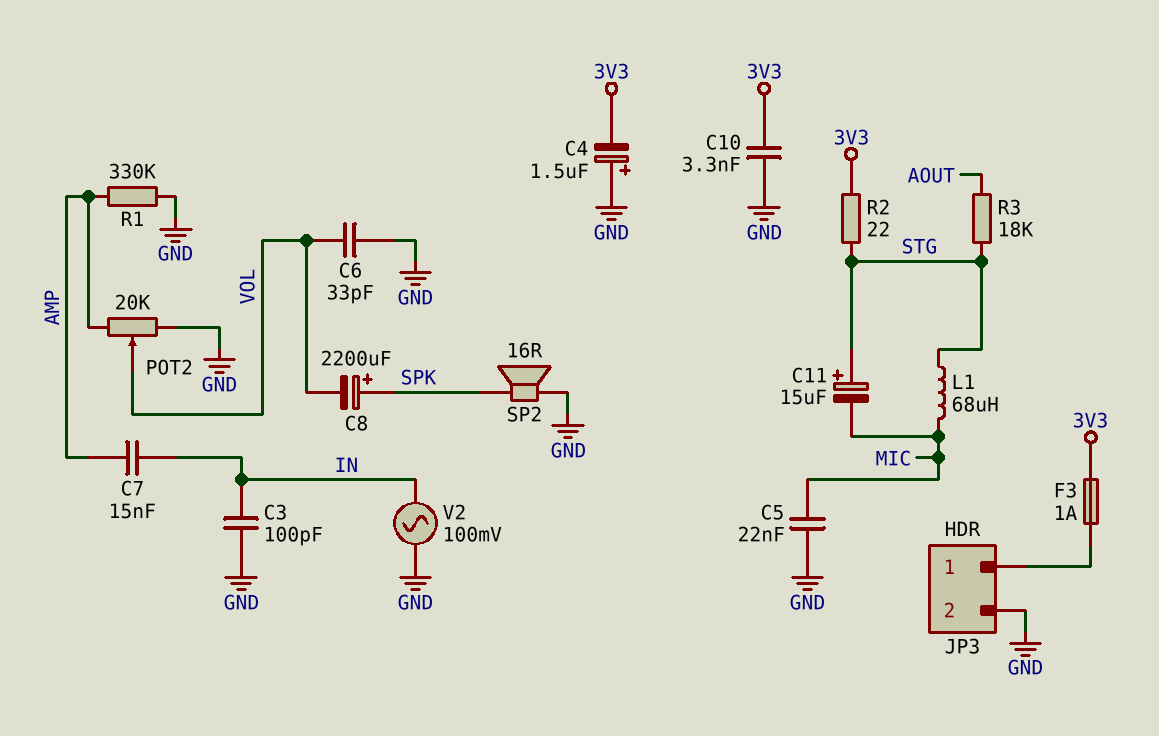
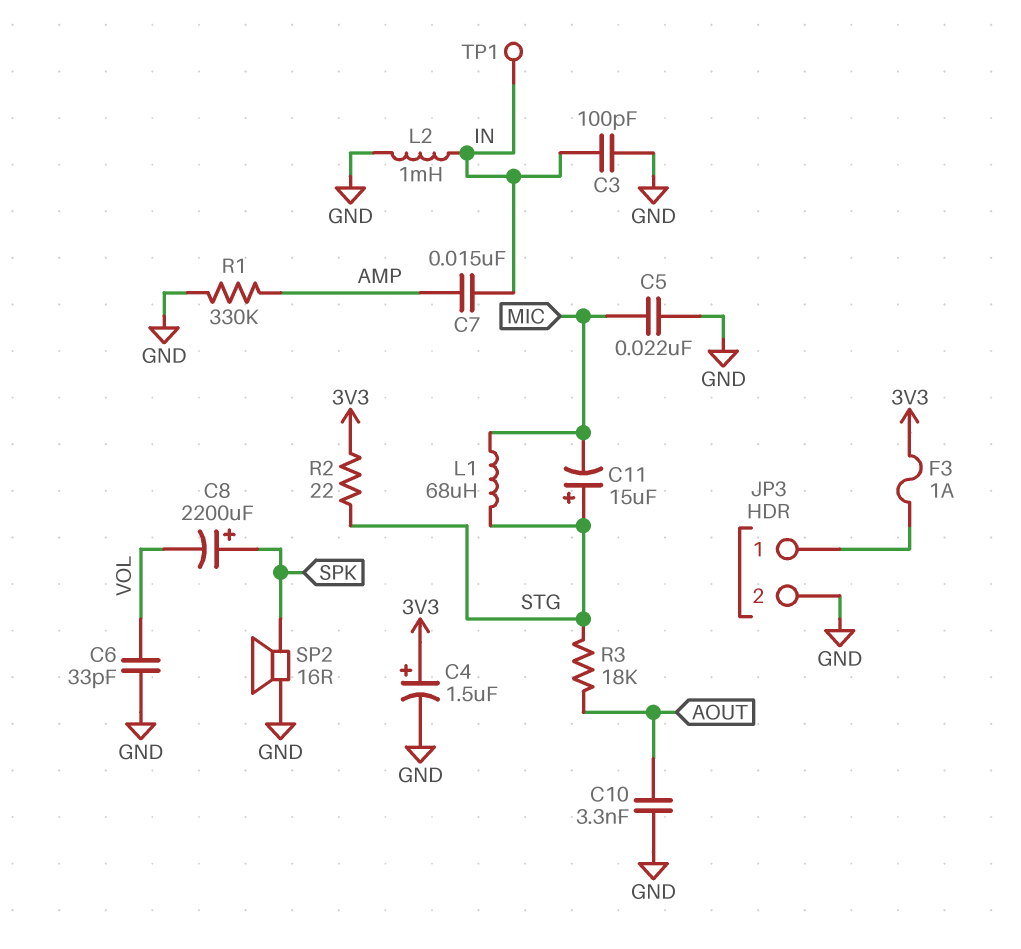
C4: 1.5uF (plus GND, minus 3V3) -> 1.5uF (plus 3V3, minus GND)
C10: 3.3nF (3V3, GND) -> 3.3nF (AOUT, GND)
L2: none -> 1mH (GND, IN)
POT2: 20k (AMP, GND, wiper VOL) -> none
TP1: none -> test point (IN)
V2: AC 100mV (GND, IN) -> none

